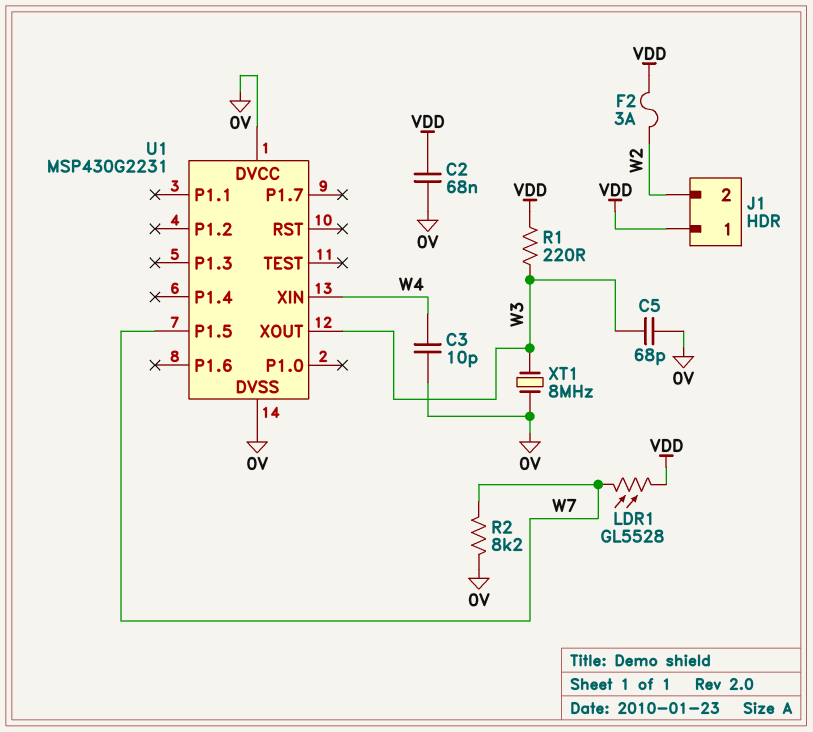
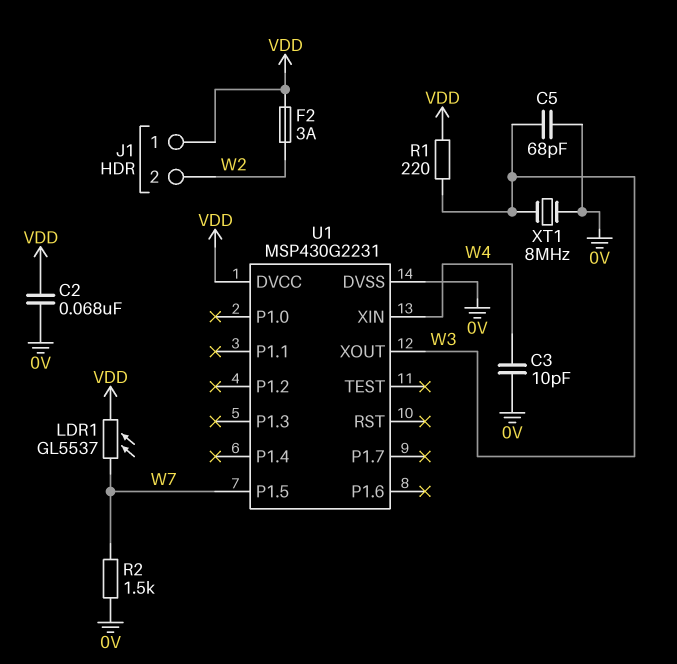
LDR1: GL5528 (VDD, W7) -> GL5537 (VDD, W7)
R2: 8.2k (0V, W7) -> 1.5k (0V, W7)
U1 pin DVCC: 0V -> VDD

